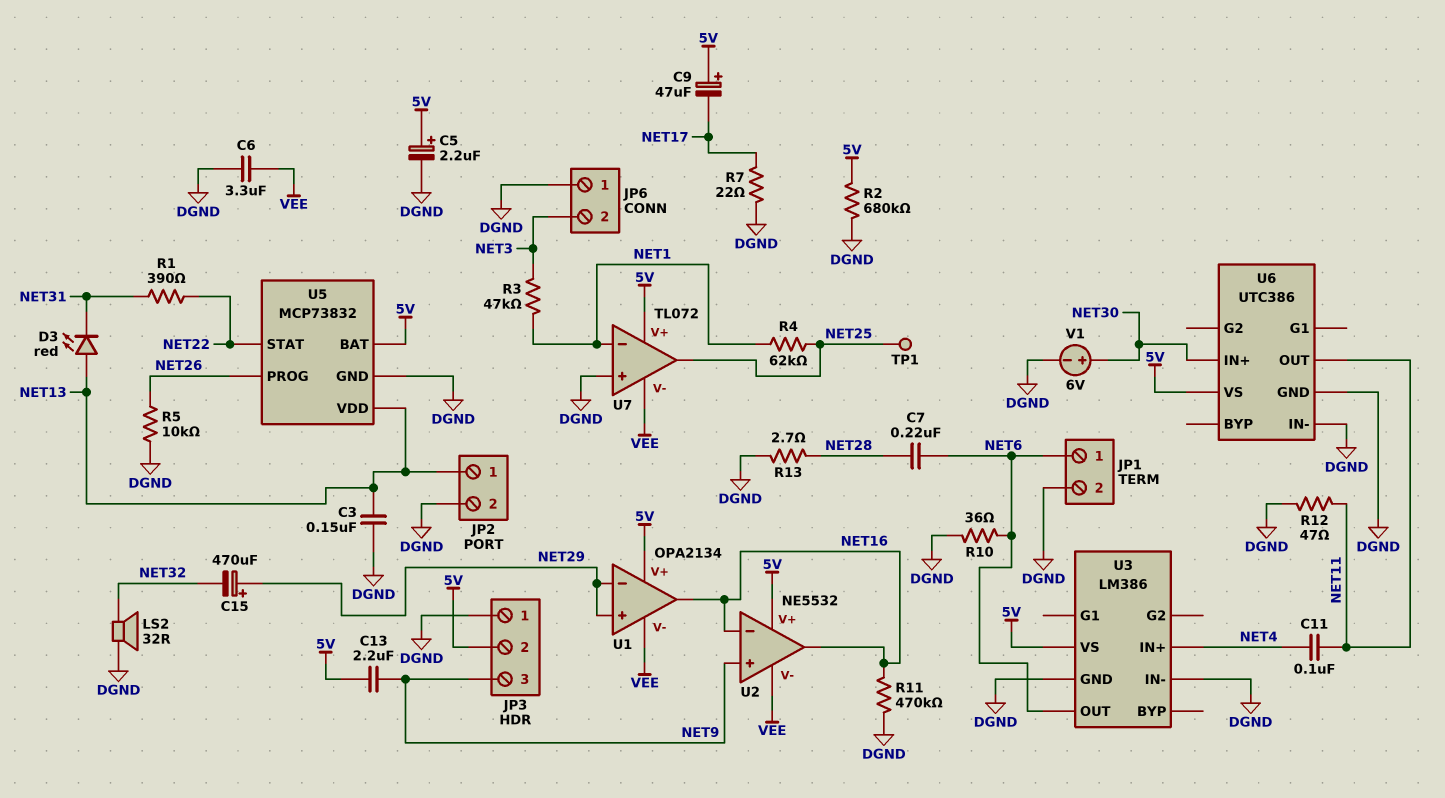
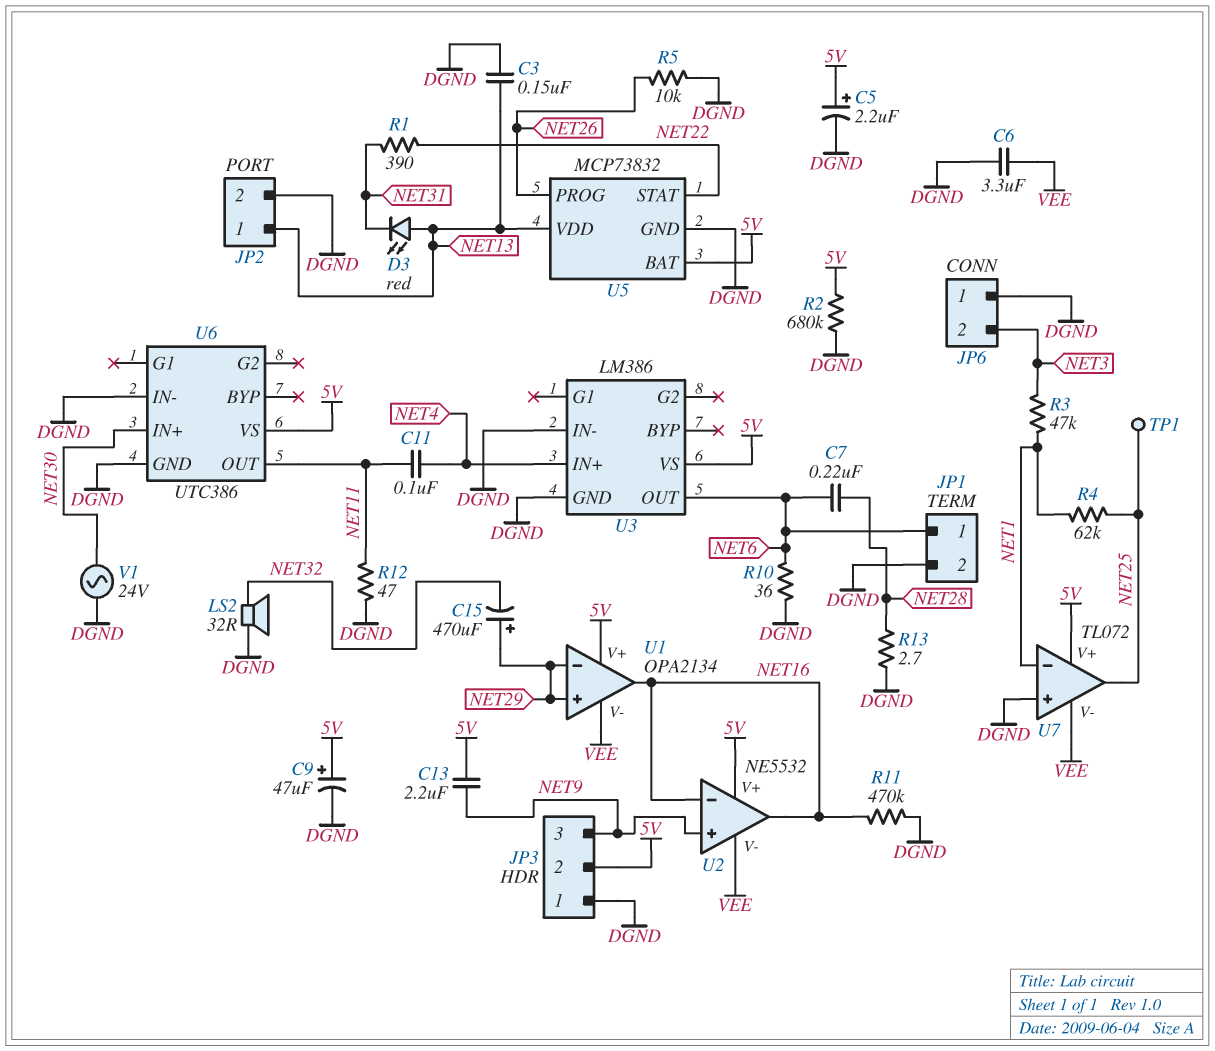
C9: 47uF (plus 5V, minus NET17) -> 47uF (plus 5V, minus DGND)
R7: 22 (DGND, NET17) -> none
V1: 6V (plus NET30, minus DGND) -> AC 24V (DGND, NET30)

